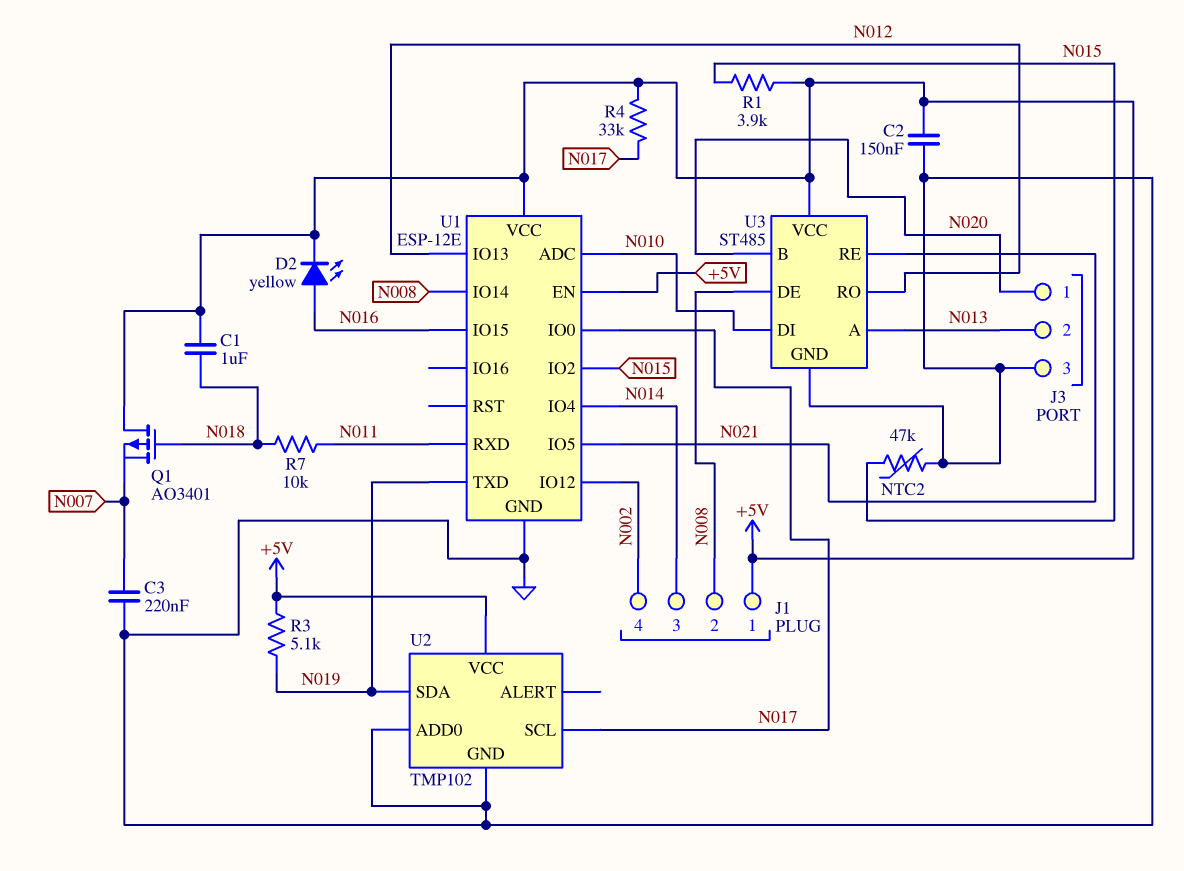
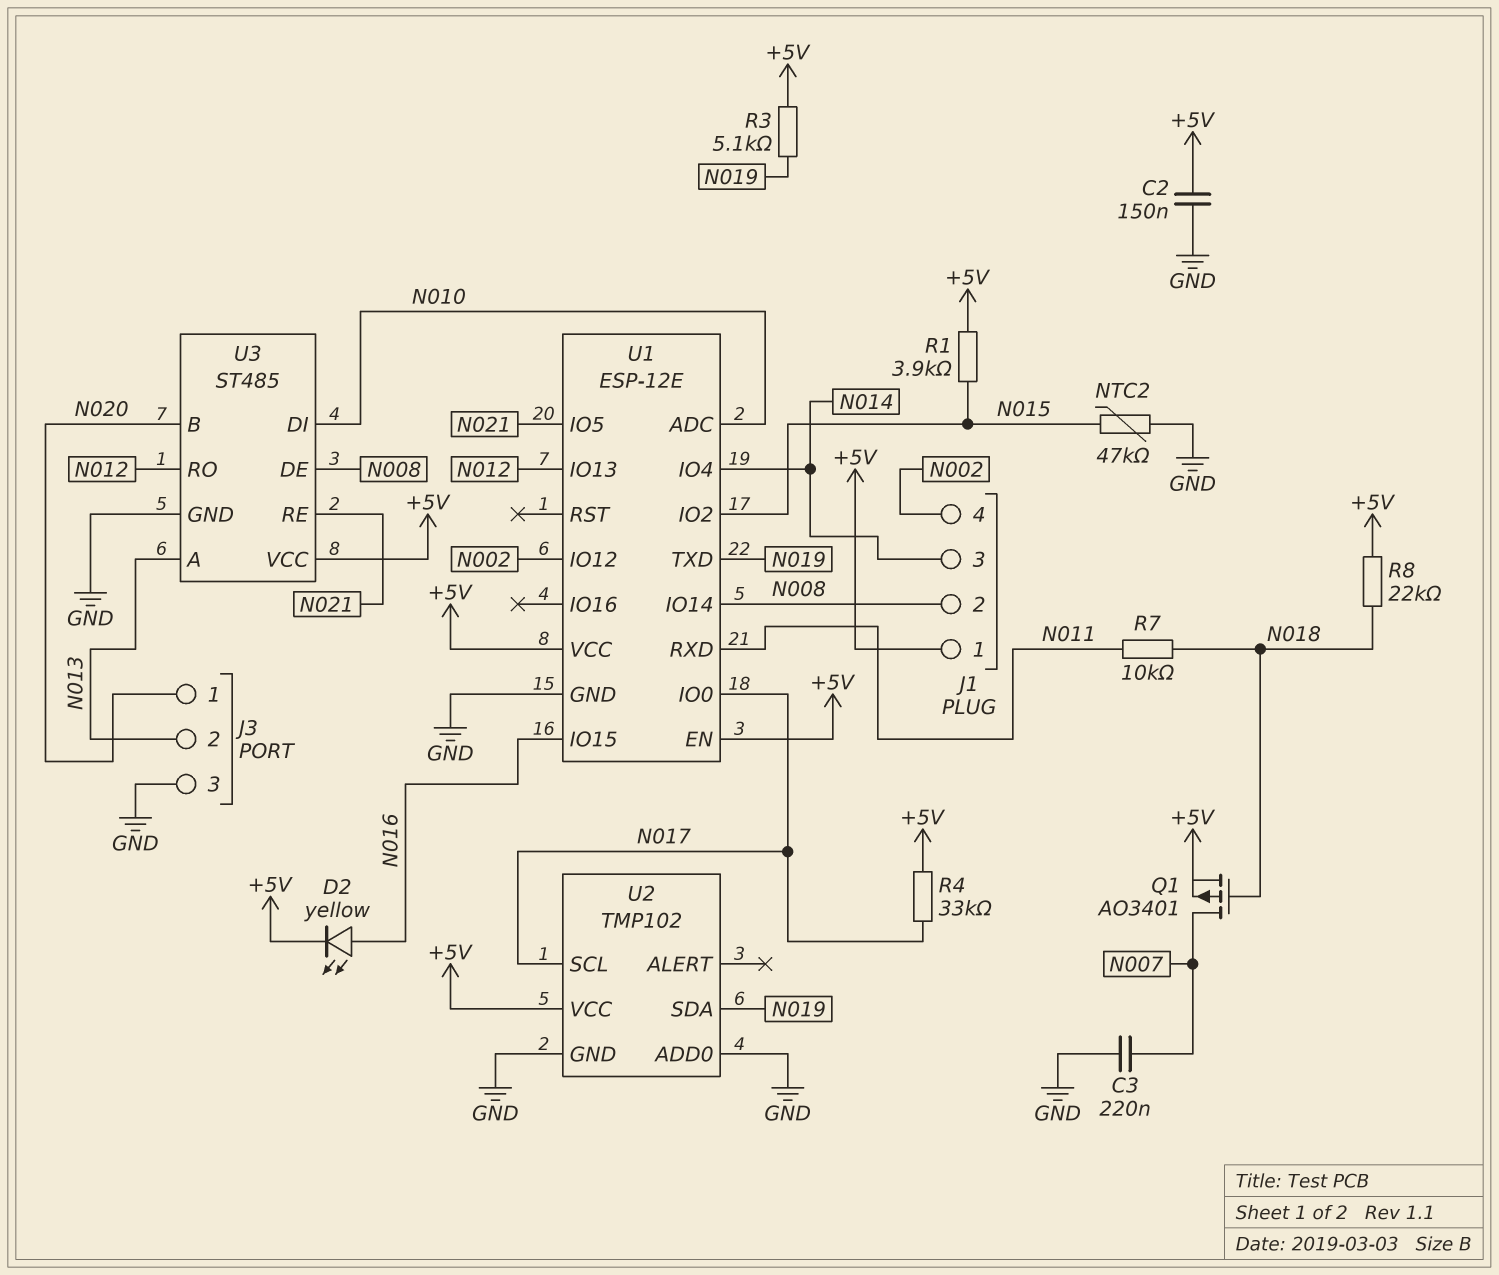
C1: 1uF (+5V, N018) -> none
Q1: PMOS AO3401 (G N018, D +5V, S N007) -> PMOS AO3401 (G N018, D N007, S +5V)
R8: none -> 22k (+5V, N018)

